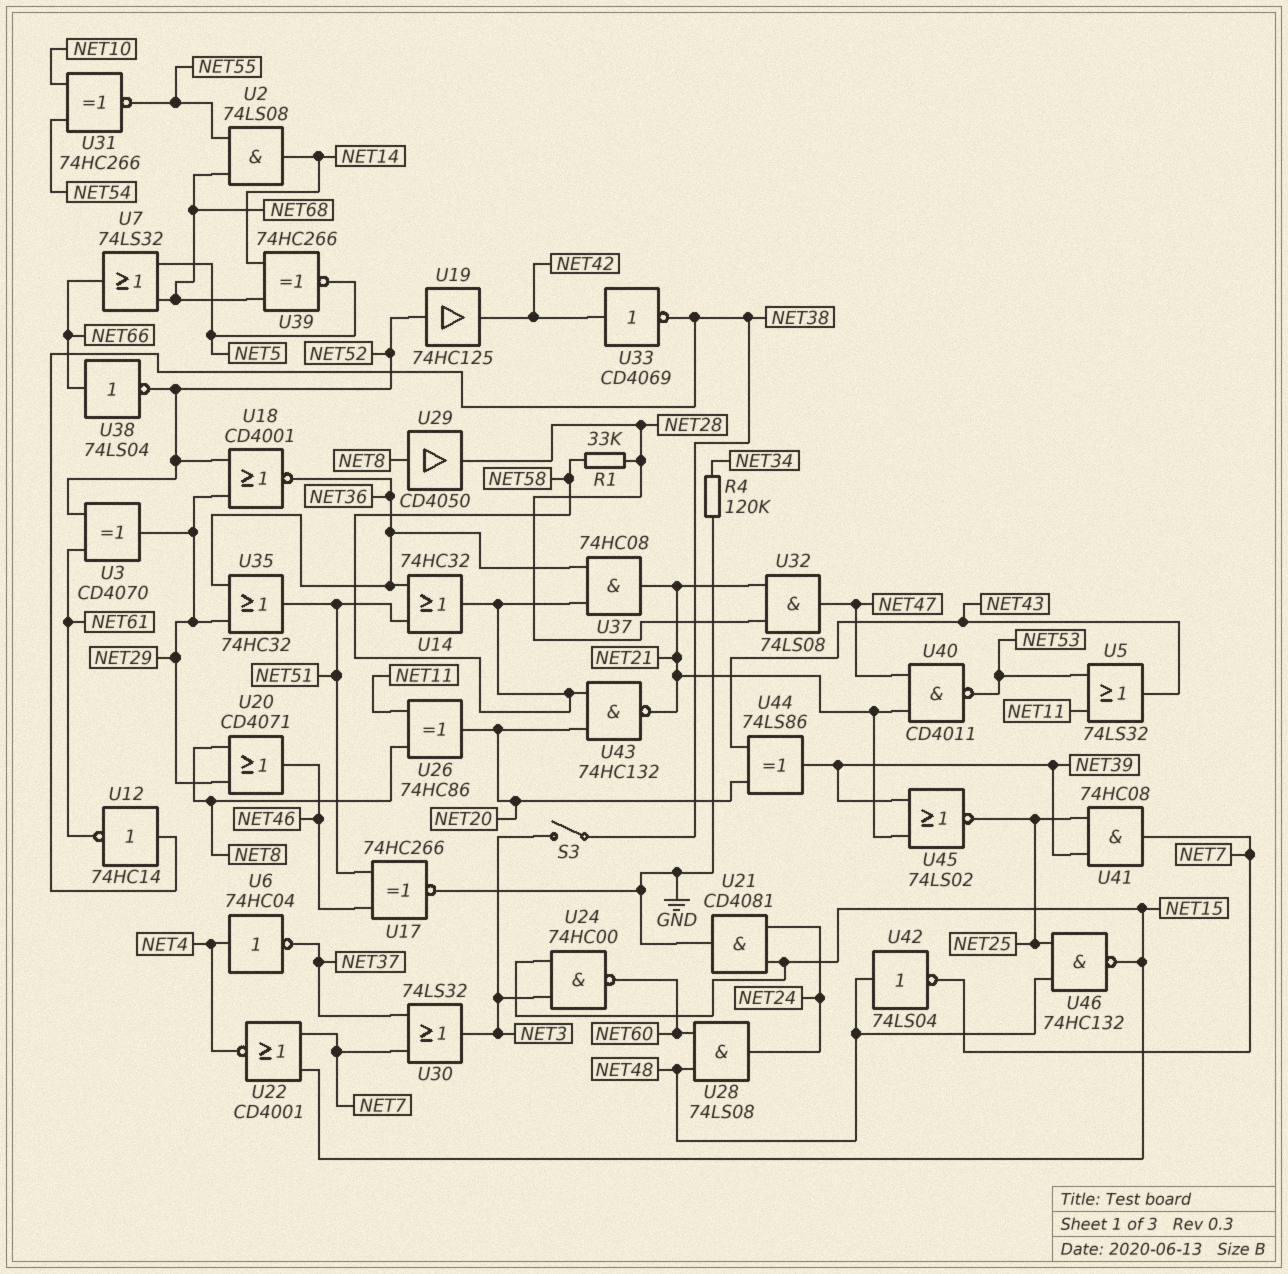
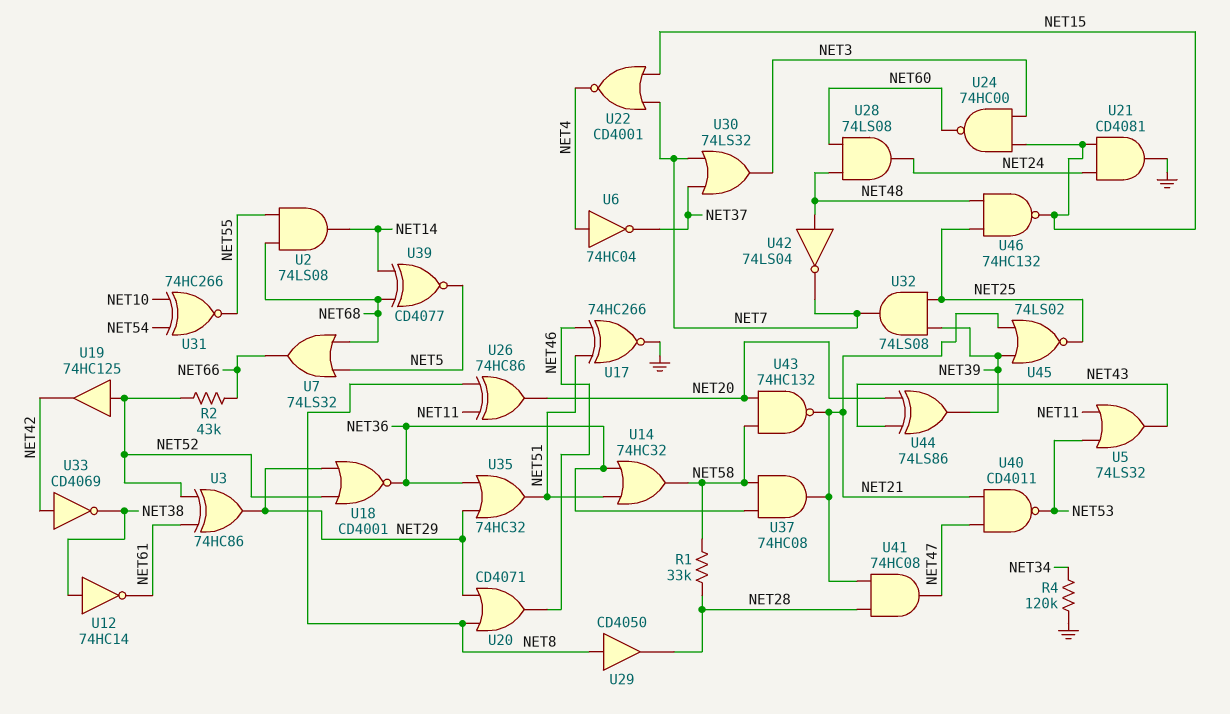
R2: none -> 43k (NET52, NET66)
S3: switch (NET3, NET38) -> none
U3: XOR CD4070 (in NET52, in NET61, out NET29) -> XOR 74HC86 (in NET52, in NET61, out NET29)
U32: AND 74LS08 (in NET21, in NET28, out NET47) -> AND 74LS08 (in NET25, in NET39, out NET7)
U38: NOT 74LS04 (in NET66, out NET52) -> none
U39: XNOR 74HC266 (in NET14, in NET68, out NET5) -> XNOR CD4077 (in NET14, in NET68, out NET5)
U41: AND 74HC08 (in NET25, in NET39, out NET7) -> AND 74HC08 (in NET21, in NET28, out NET47)

